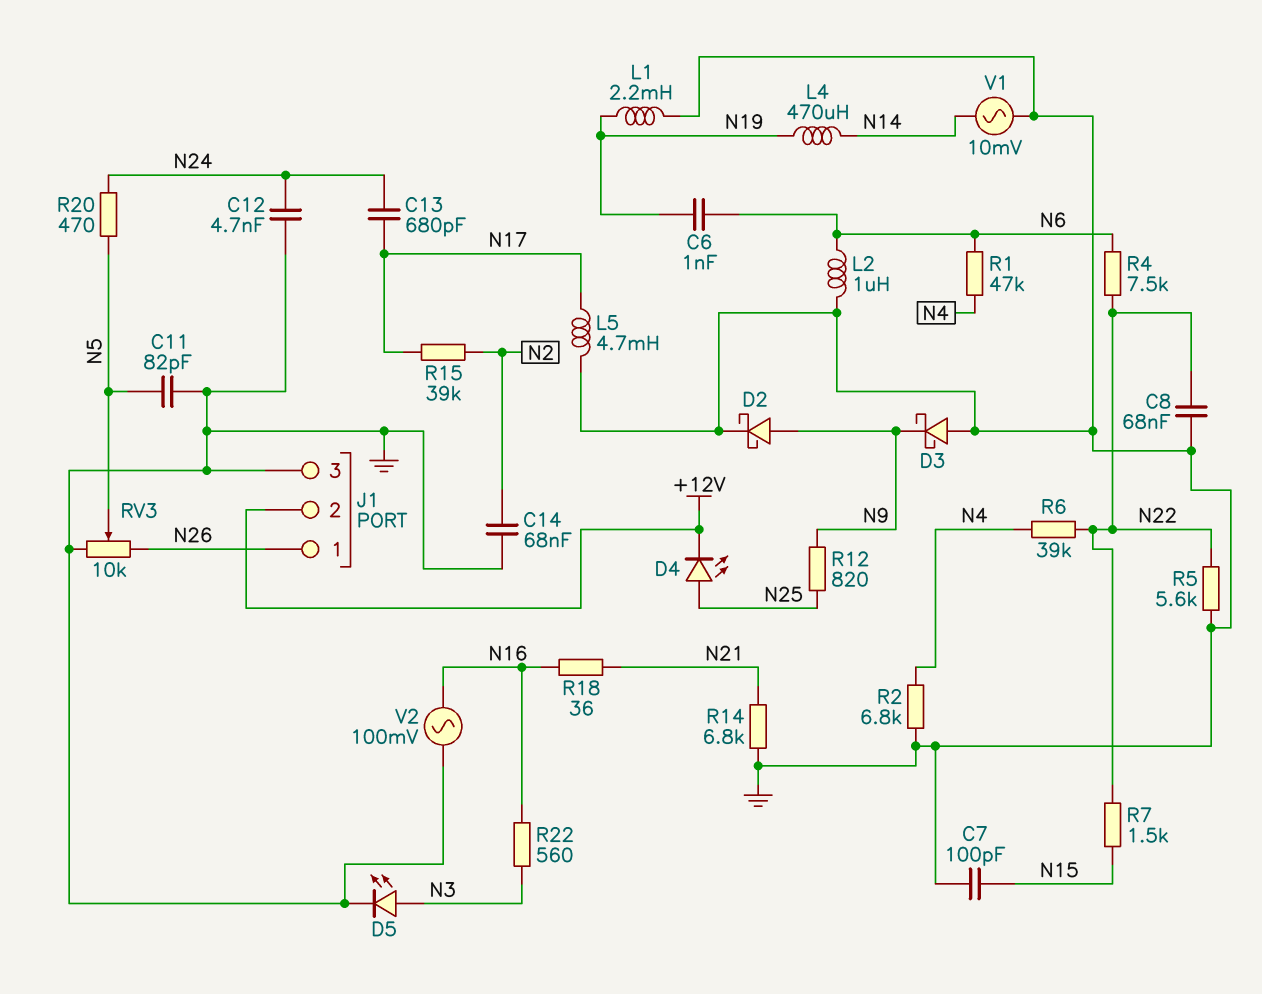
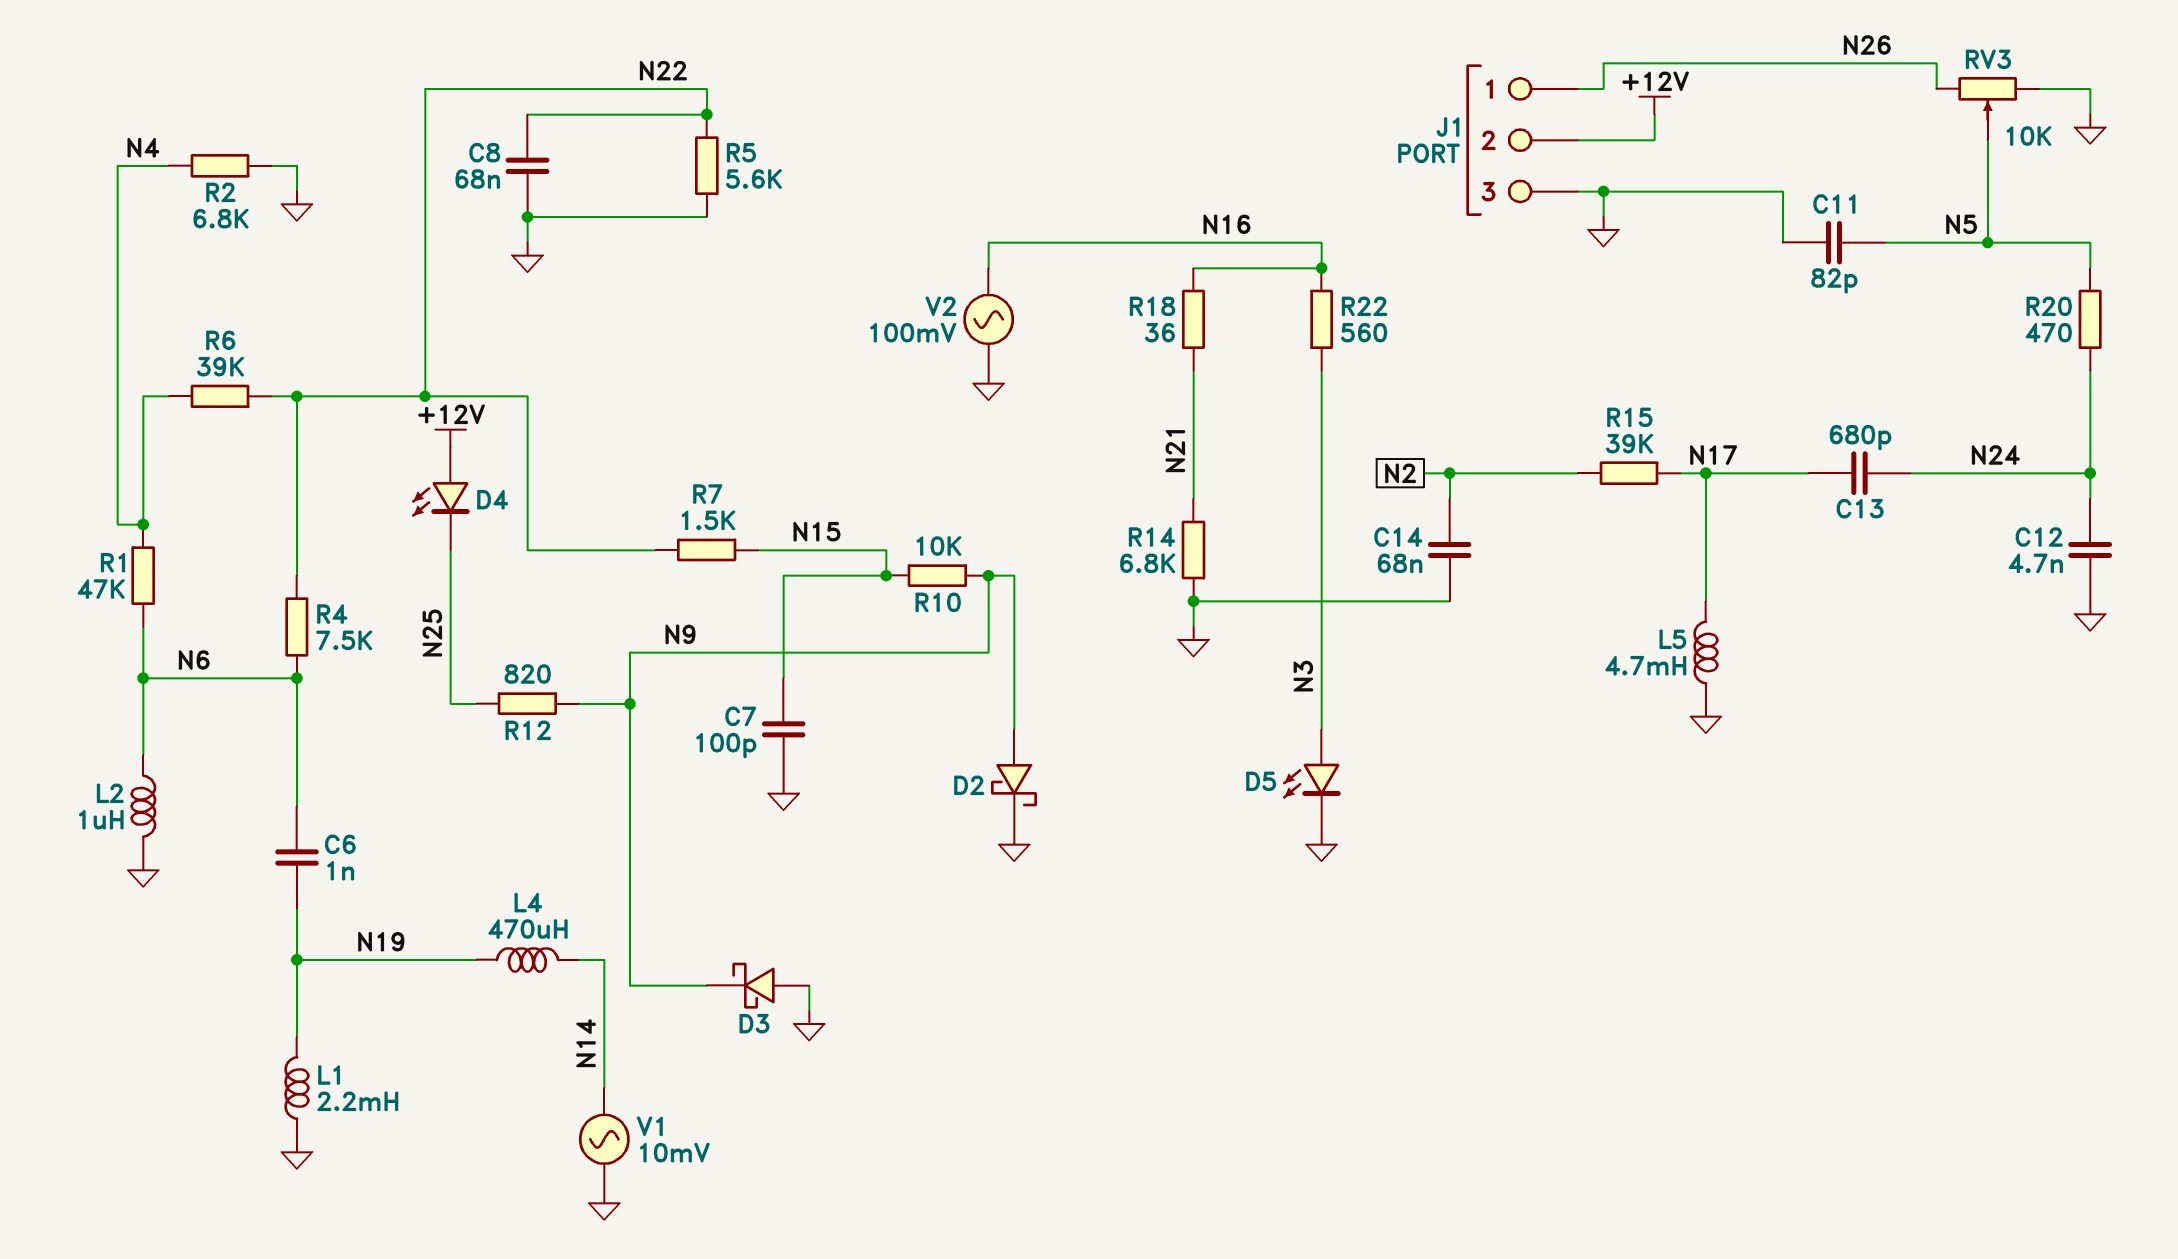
D4: LED (A N25, K +12V) -> LED (A +12V, K N25)
R10: none -> 10k (N9, N15)

